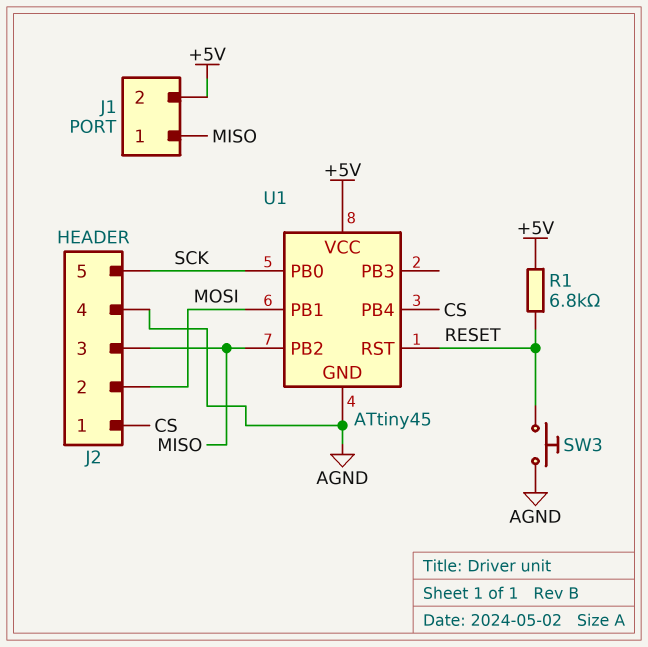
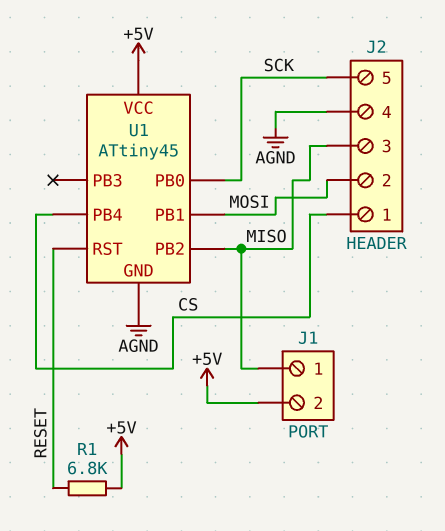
SW3: button (AGND, RESET) -> none

